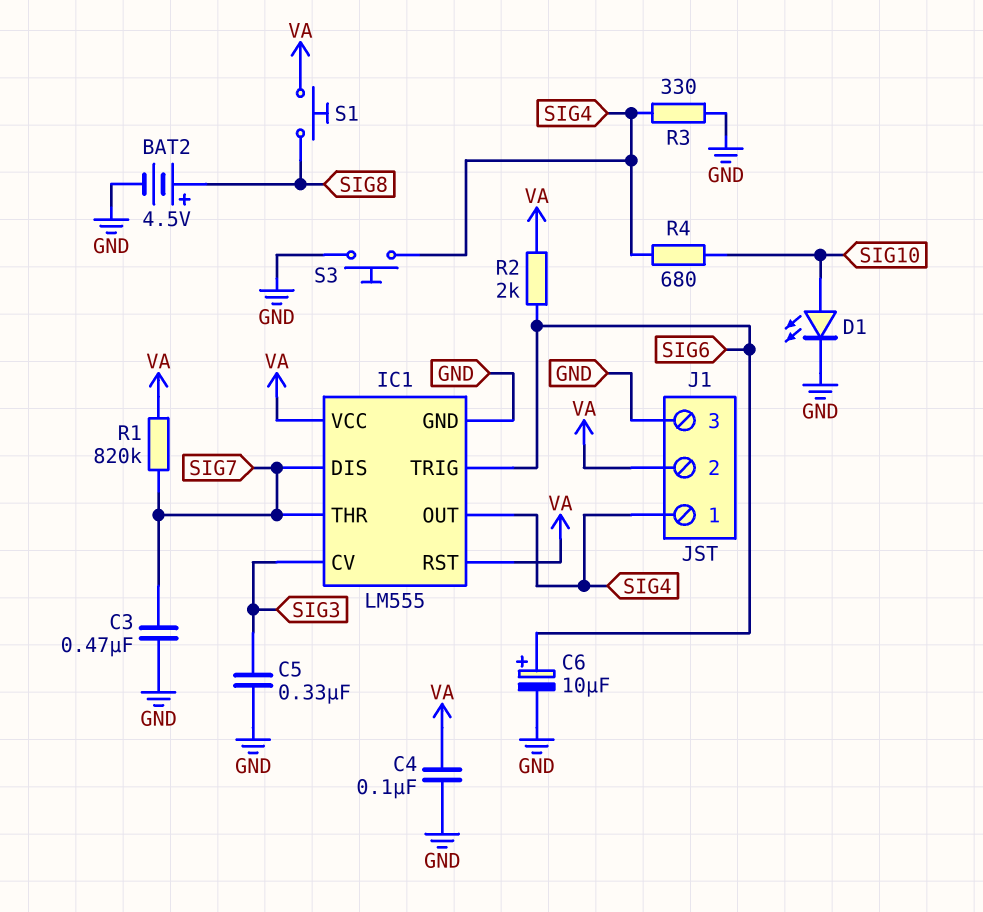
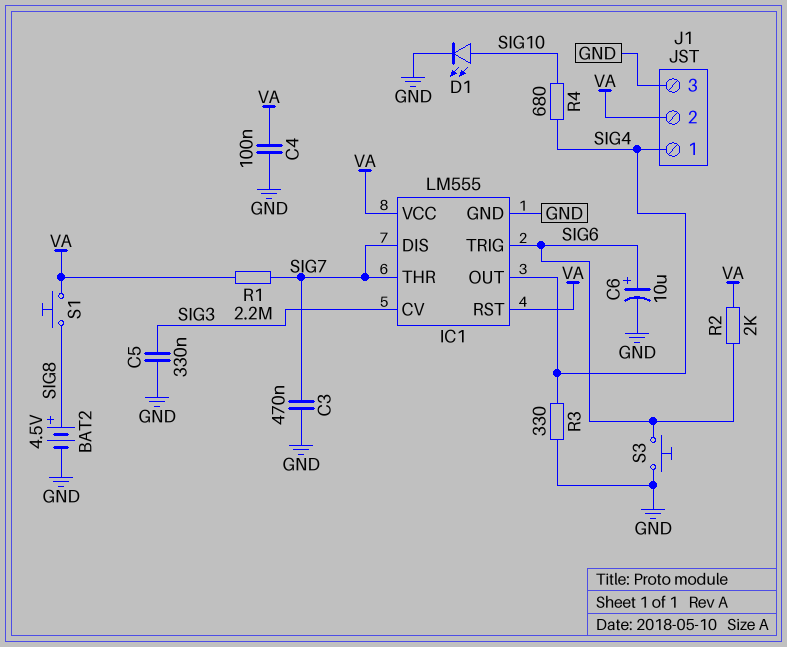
R1: 820k (SIG7, VA) -> 2.2M (SIG7, VA)
S3: button (GND, SIG4) -> button (GND, SIG6)

